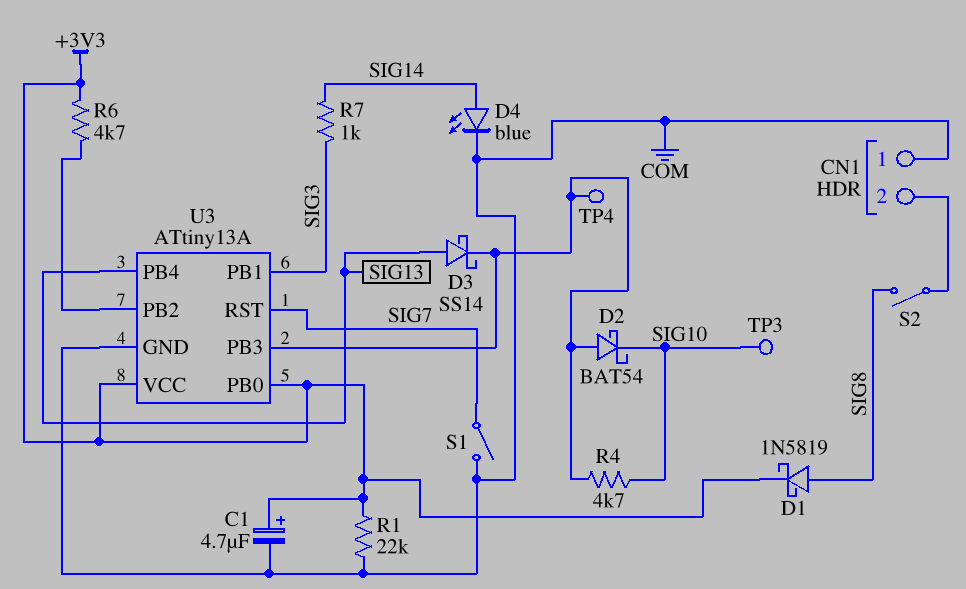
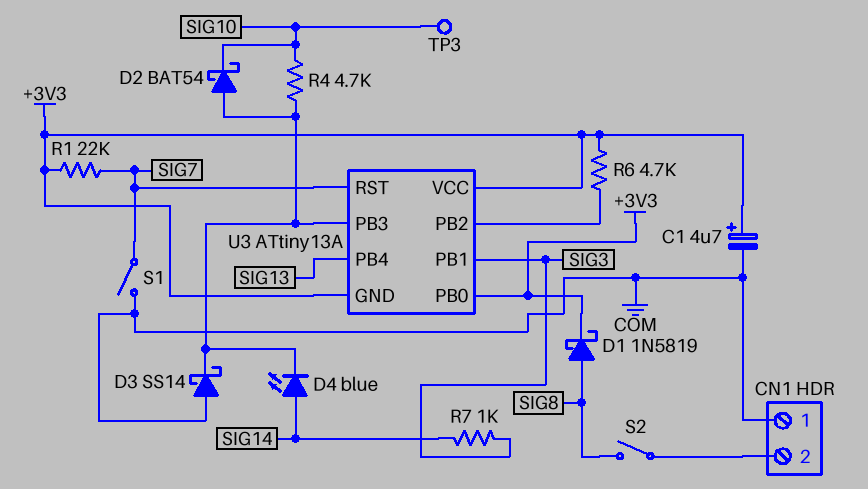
D3: schottky SS14 (A SIG13, K U3/PB3) -> schottky SS14 (A COM, K U3/PB3)
D4: LED blue (A SIG14, K COM) -> LED blue (A SIG14, K U3/PB3)
R1: 22k (+3V3, COM) -> 22k (+3V3, SIG7)
TP4: test point (U3/PB3) -> none
U3 pin GND: COM -> +3V3

